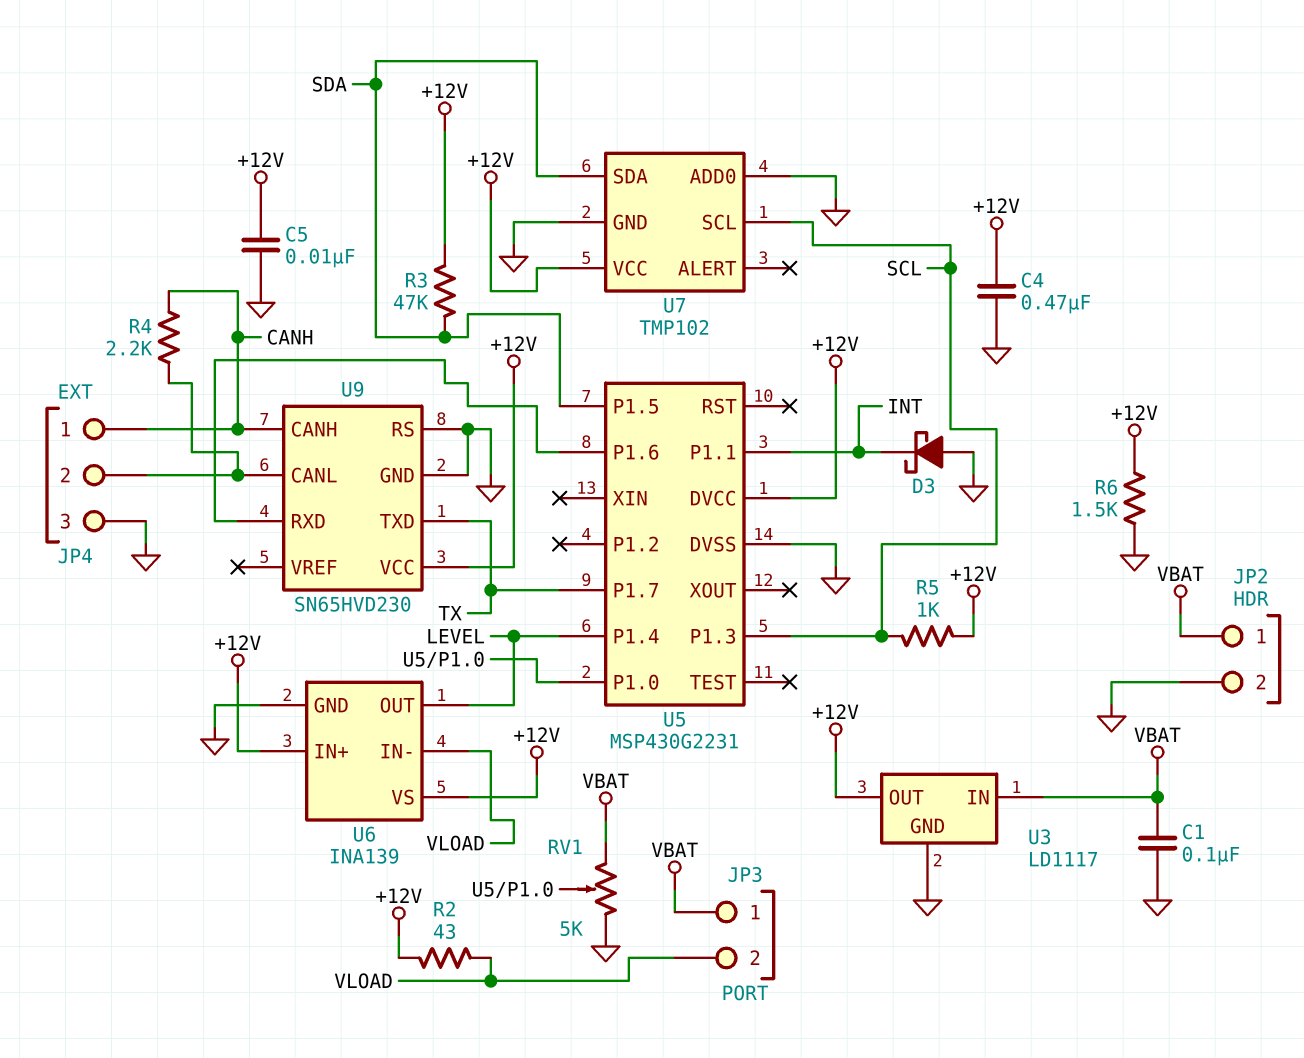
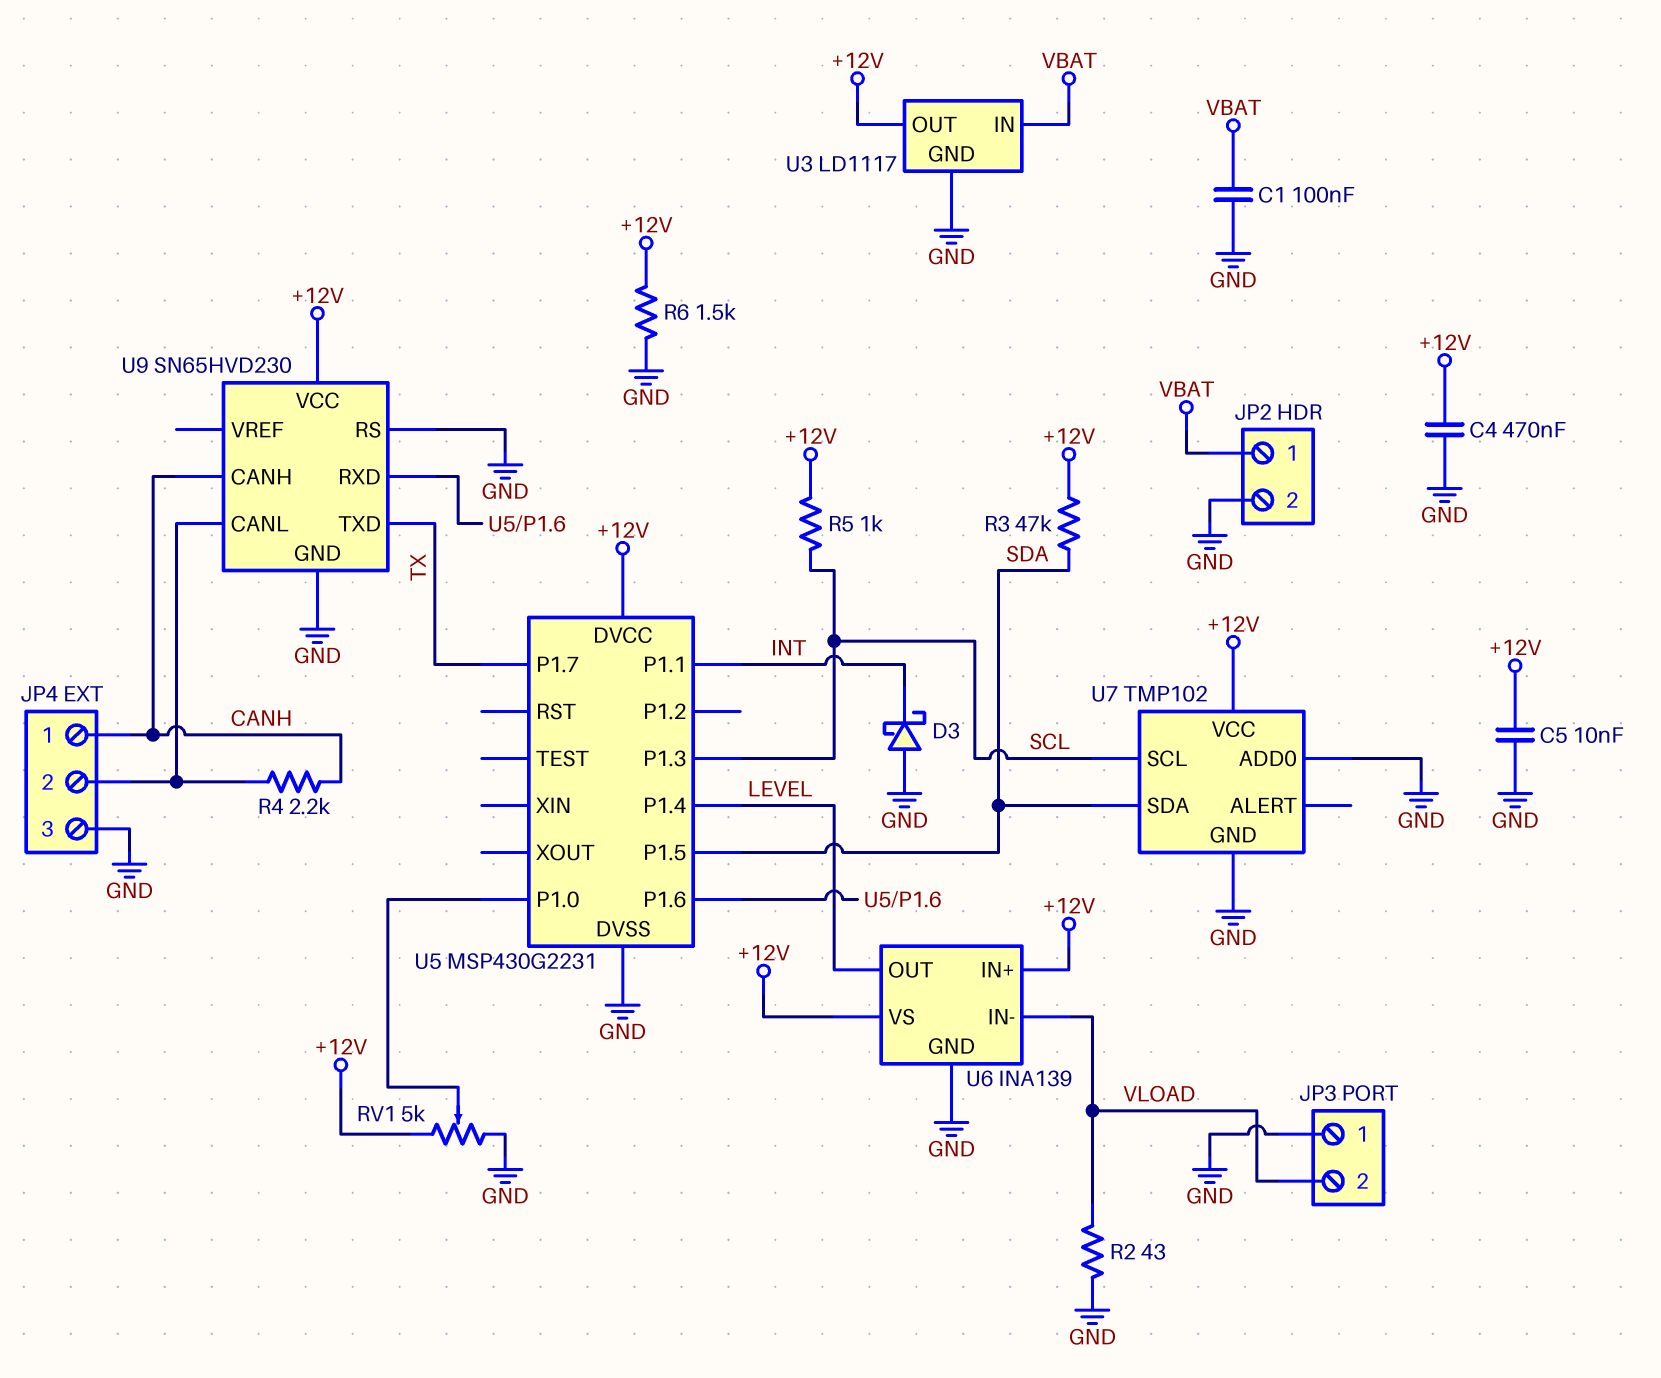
JP3 pin 1: VBAT -> GND
R2: 43 (+12V, VLOAD) -> 43 (GND, VLOAD)
RV1: 5k (GND, VBAT, wiper U5/P1.0) -> 5k (+12V, GND, wiper U5/P1.0)

